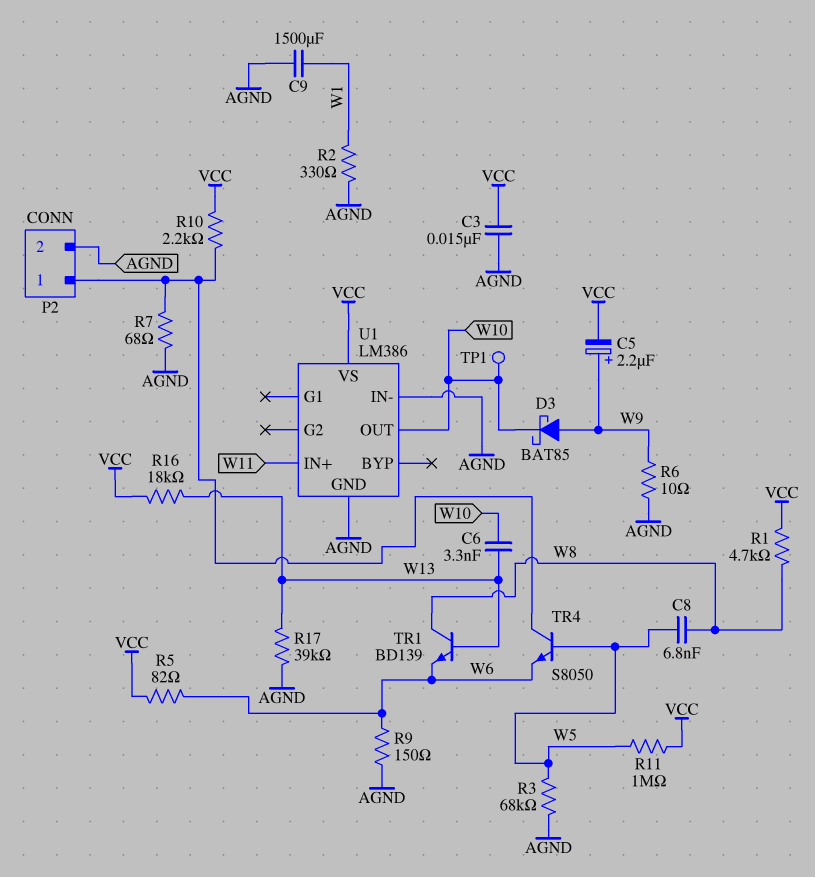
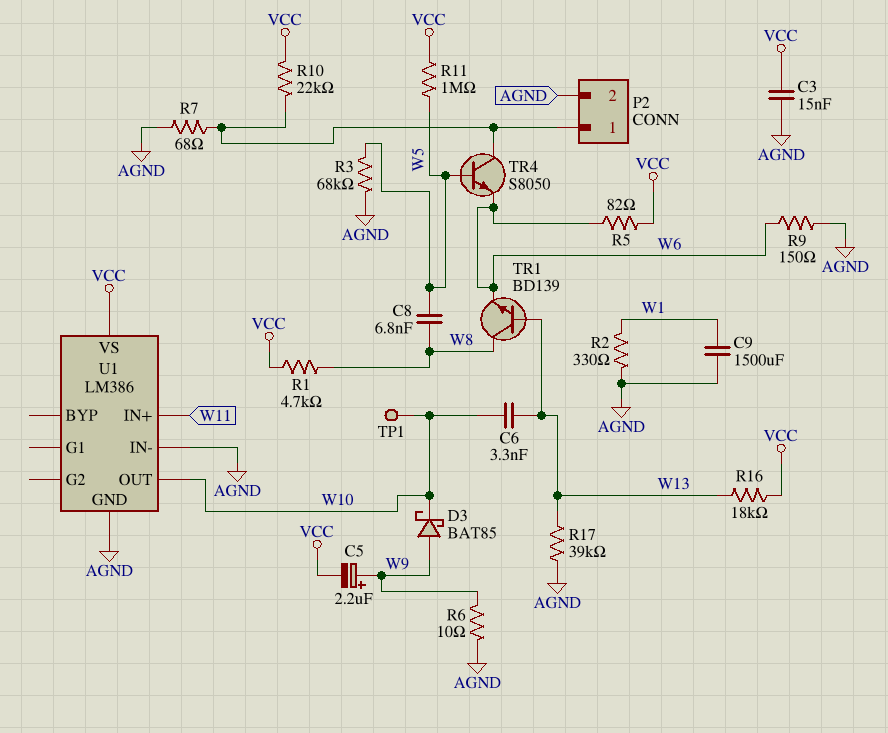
R10: 2.2k (P2/1, VCC) -> 22k (P2/1, VCC)

